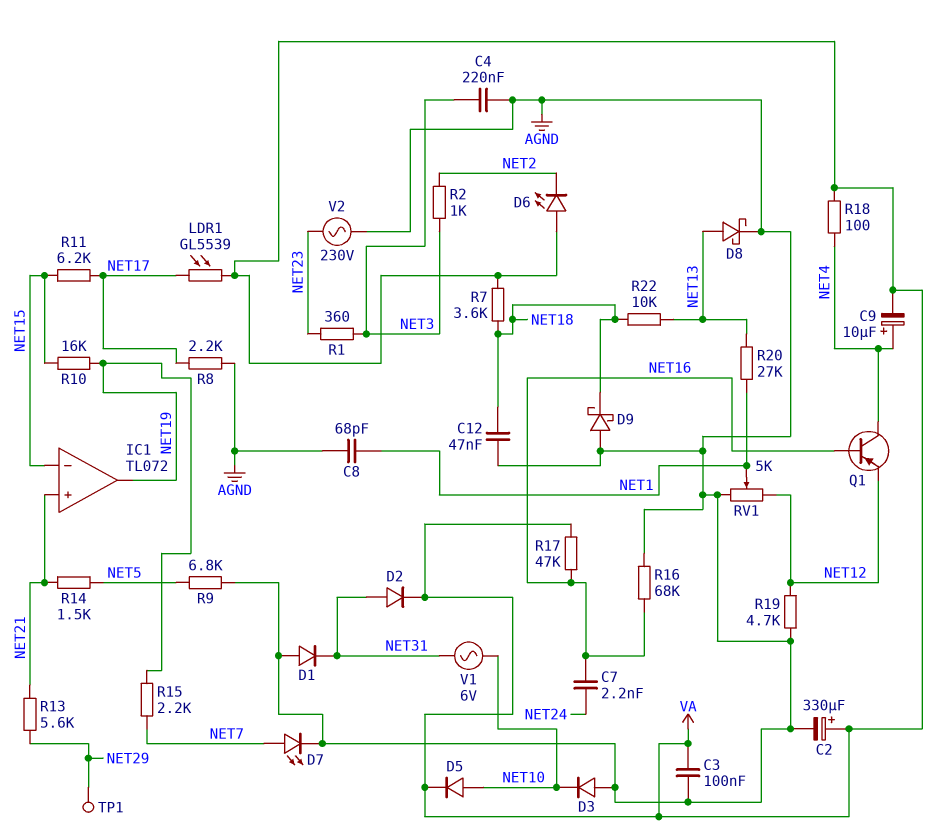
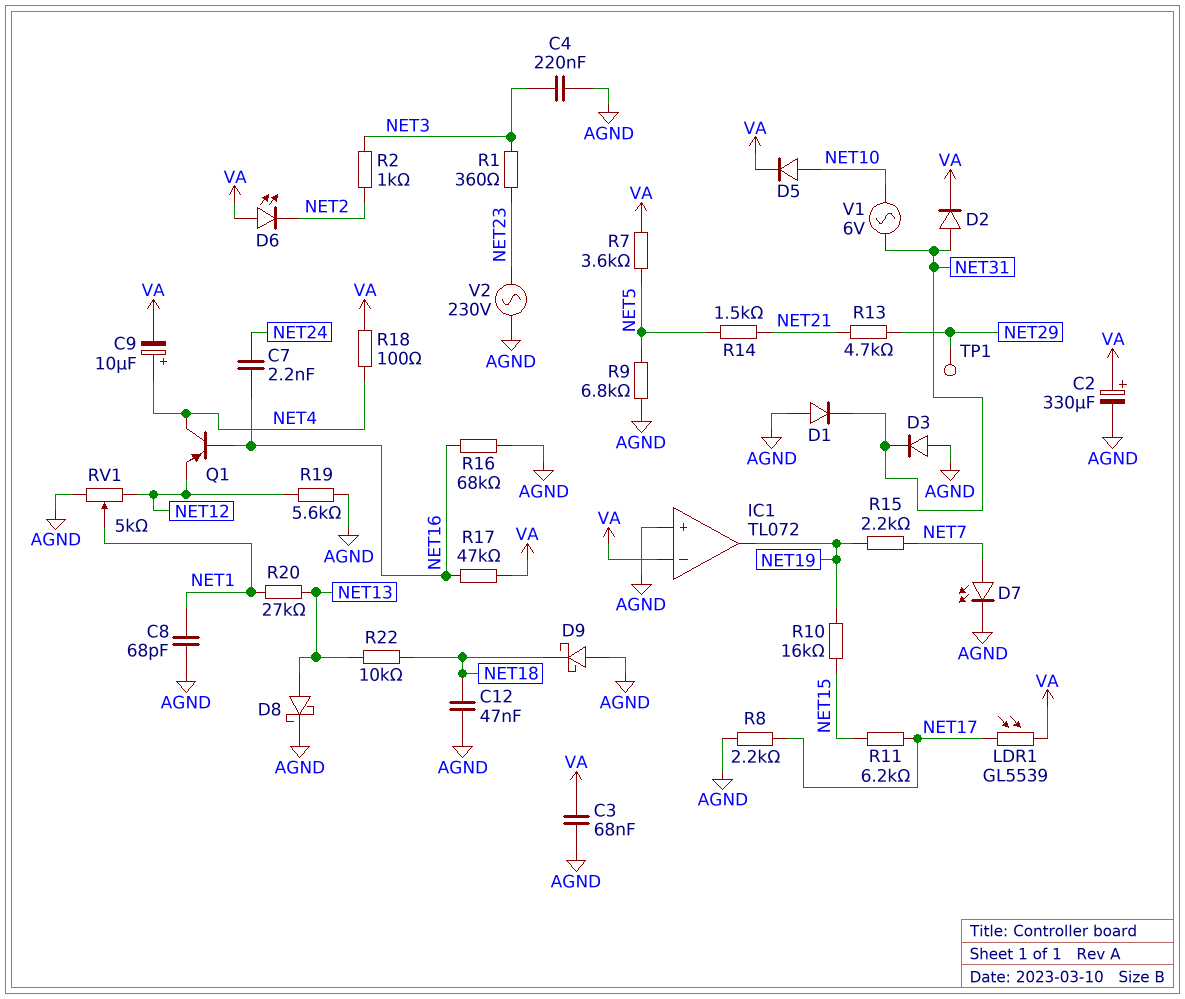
C3: 100nF (AGND, VA) -> 68nF (AGND, VA)
D3: diode (A AGND, K NET10) -> diode (A AGND, K NET31)
IC1 pin in+: NET21 -> AGND
IC1 pin in-: NET15 -> VA
R7: 3.6k (NET18, VA) -> 3.6k (NET5, VA)
R13: 5.6k (NET21, NET29) -> 4.7k (NET21, NET29)
R19: 4.7k (AGND, NET12) -> 5.6k (AGND, NET12)

